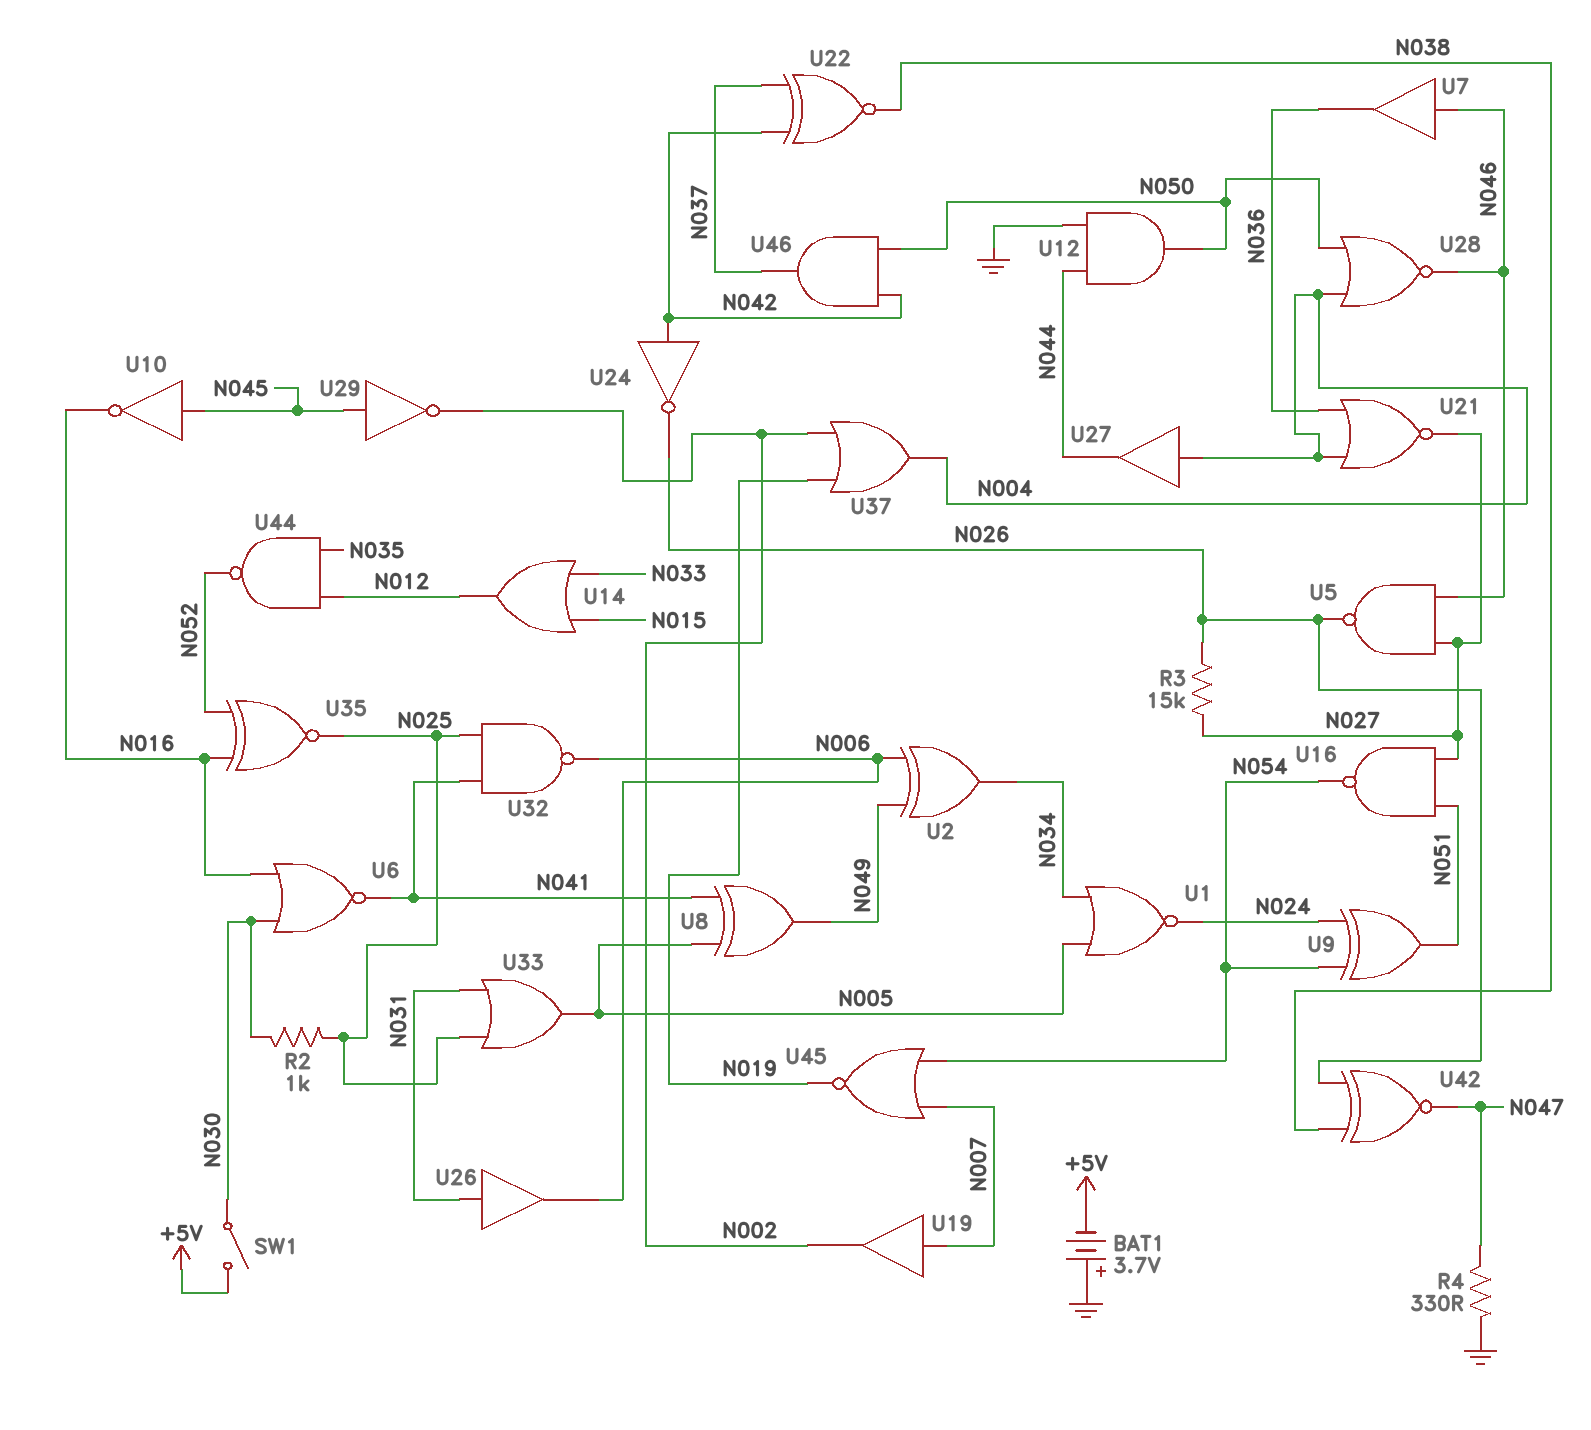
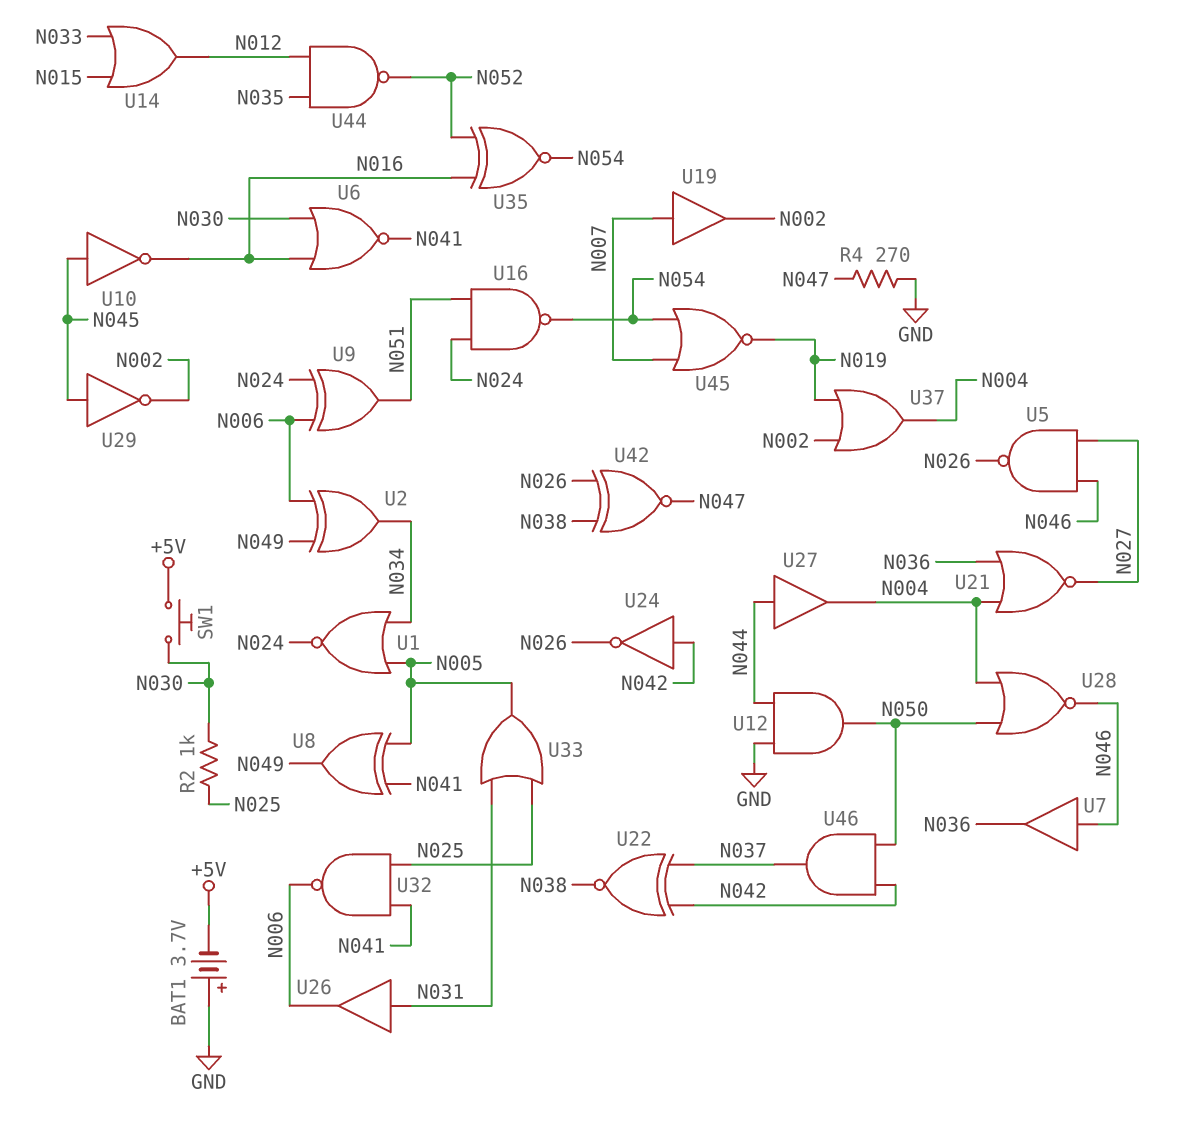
R3: 15k (N026, N027) -> none
R4: 330 (GND, N047) -> 270 (GND, N047)
SW1: switch (+5V, N030) -> button (+5V, N030)
U9: XOR (in N024, in N054, out N051) -> XOR (in N006, in N024, out N051)
U16: NAND (in N027, in N051, out N054) -> NAND (in N024, in N051, out N054)
U27: buffer (in N004, out N044) -> buffer (in N044, out N004)
U35: XNOR (in N016, in N052, out N025) -> XNOR (in N016, in N052, out N054)

